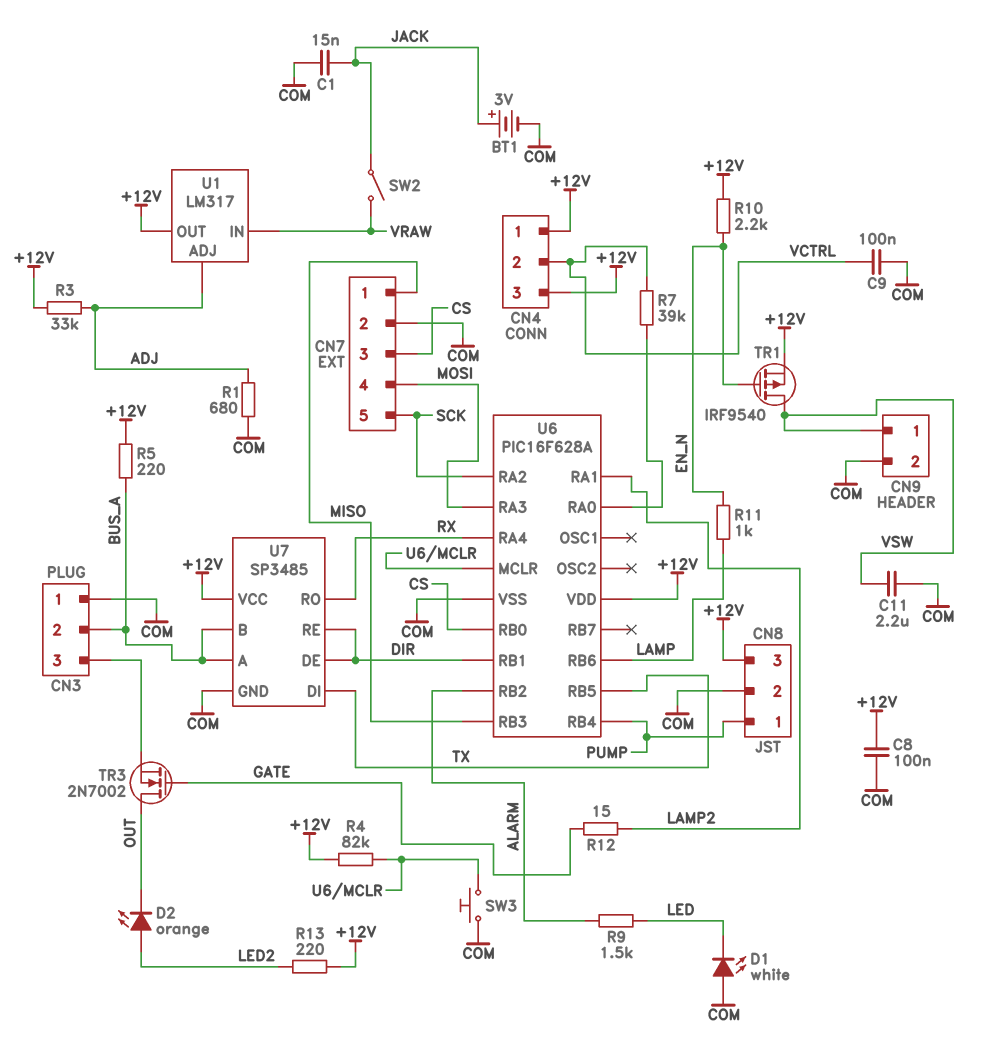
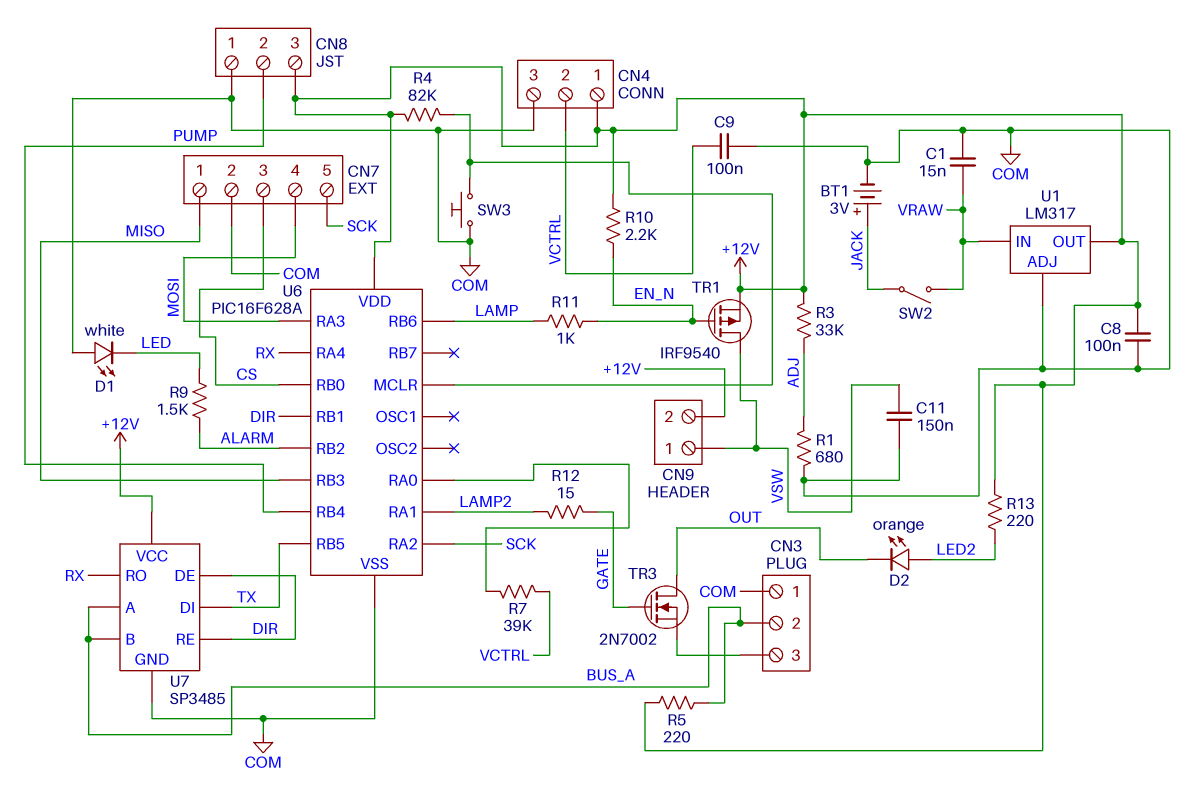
C1: 15nF (COM, JACK) -> 15nF (COM, VRAW)
C11: 2.2uF (COM, VSW) -> 150nF (COM, VSW)
CN4 pin 3: +12V -> COM
CN8 pin 1: PUMP -> COM
CN8 pin 2: COM -> PUMP
CN9 pin 2: COM -> +12V
U1 pin ADJ: ADJ -> COM

